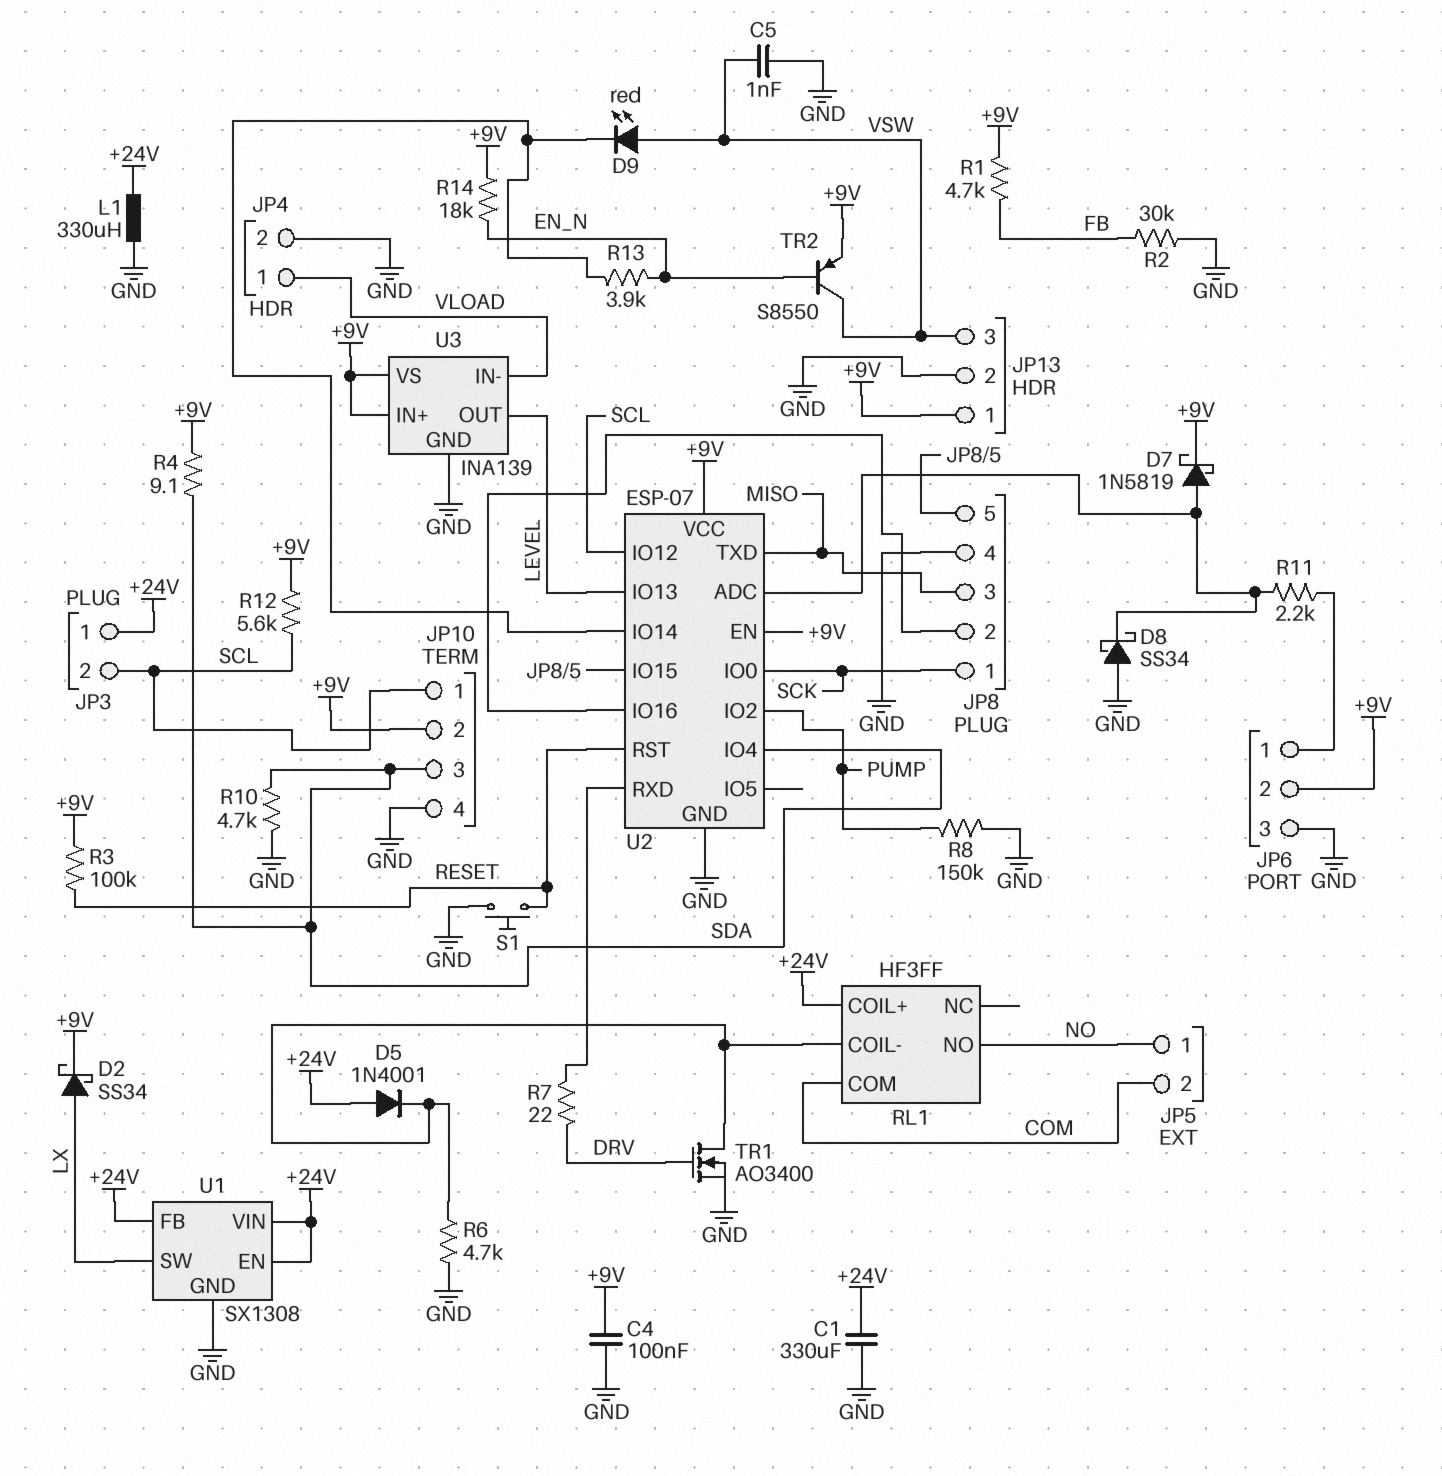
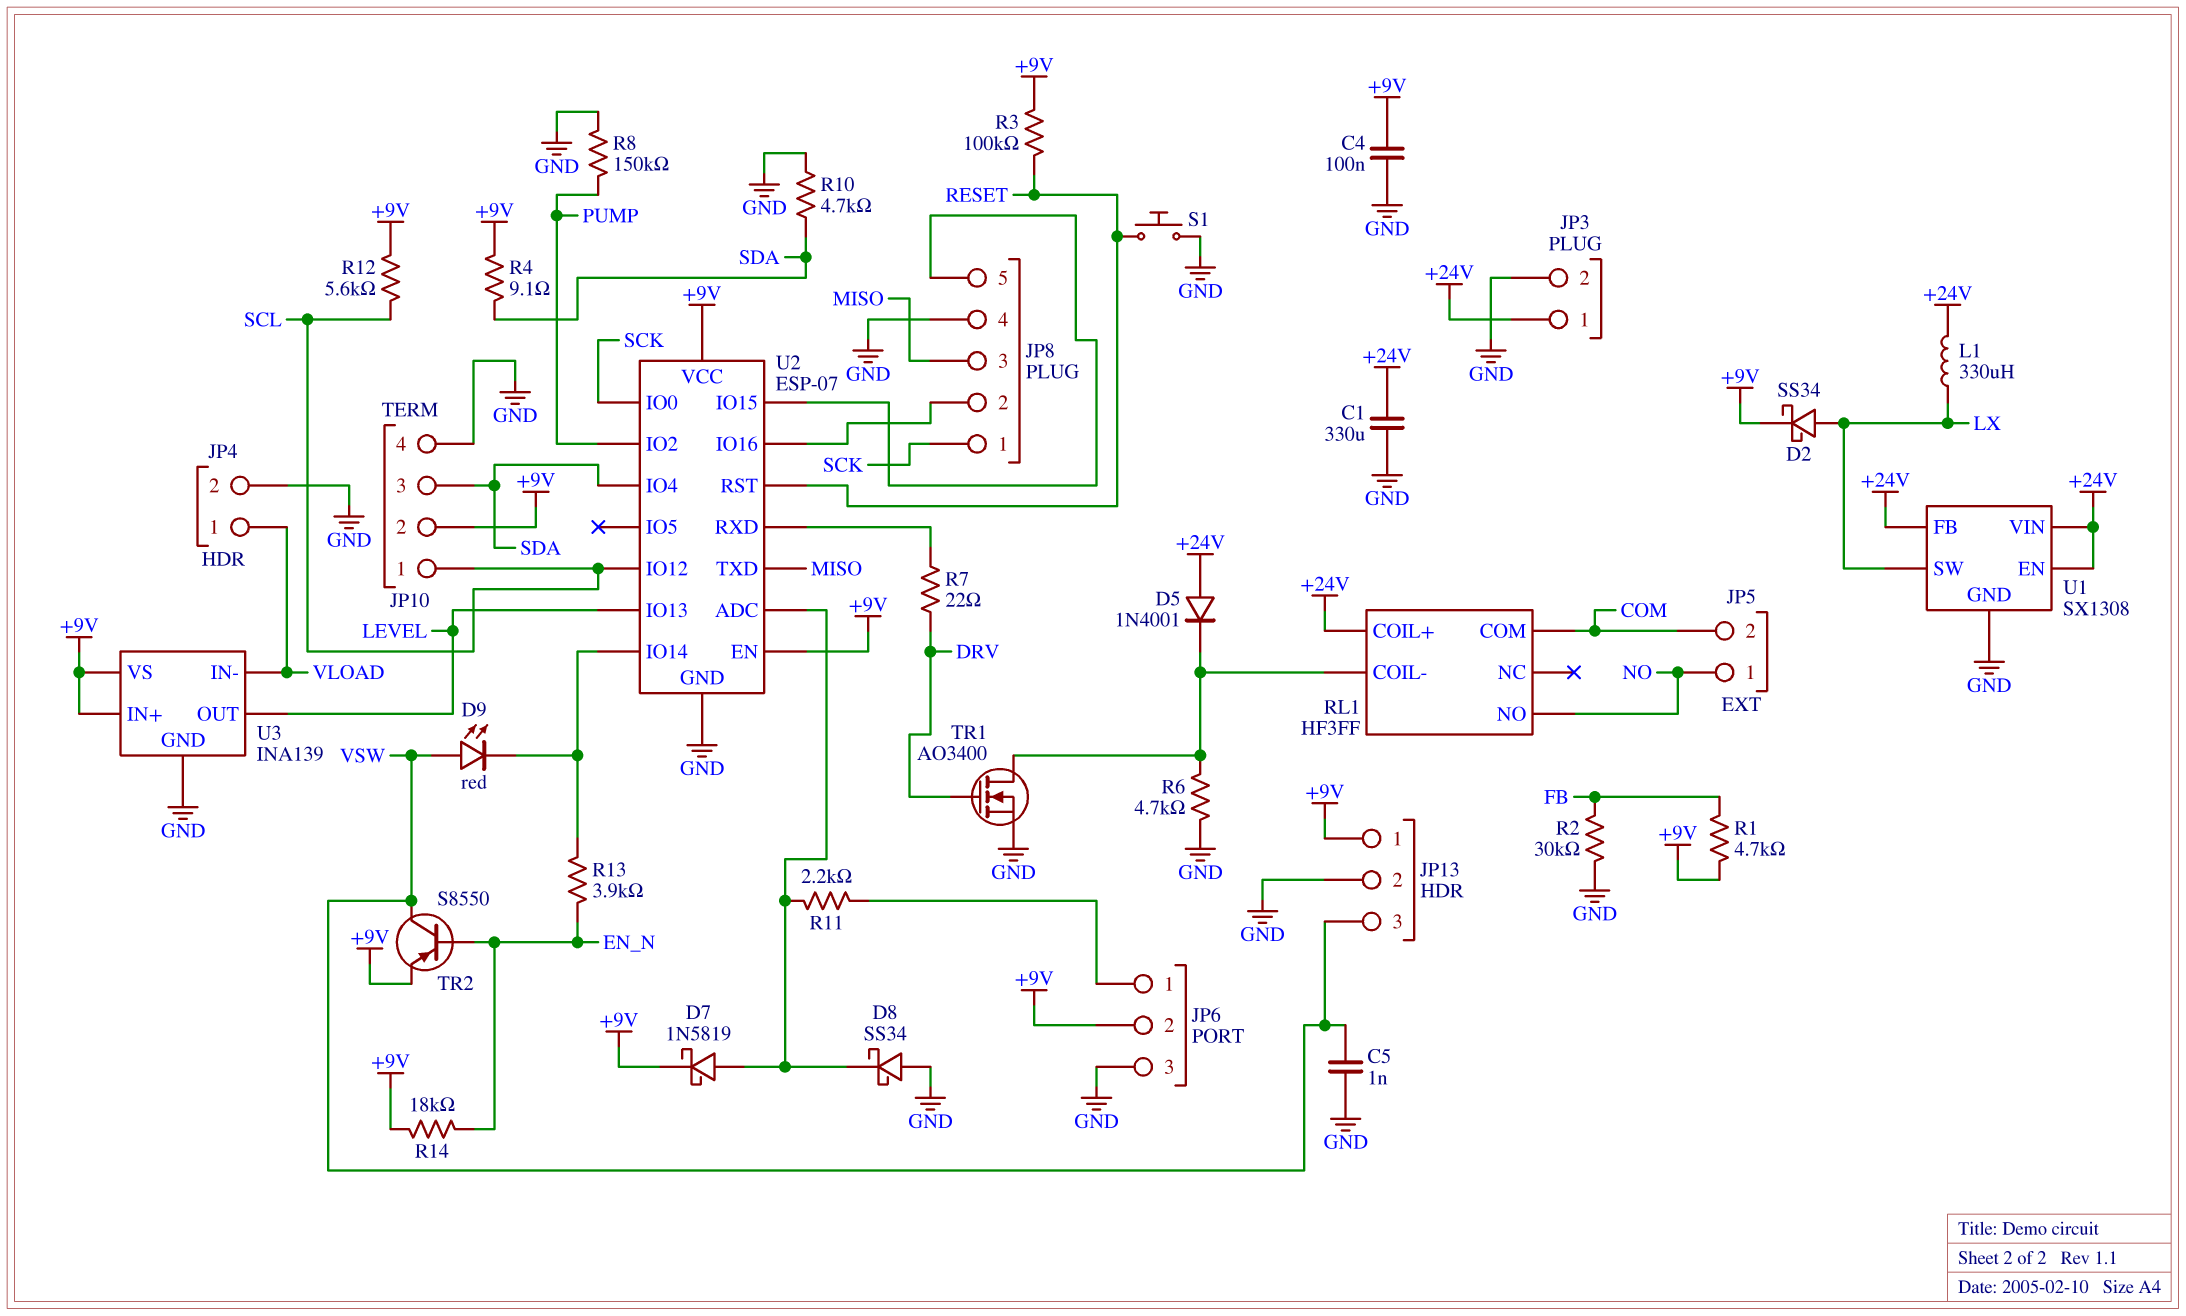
JP3 pin 2: SCL -> GND
L1: 330uH (+24V, GND) -> 330uH (+24V, LX)

